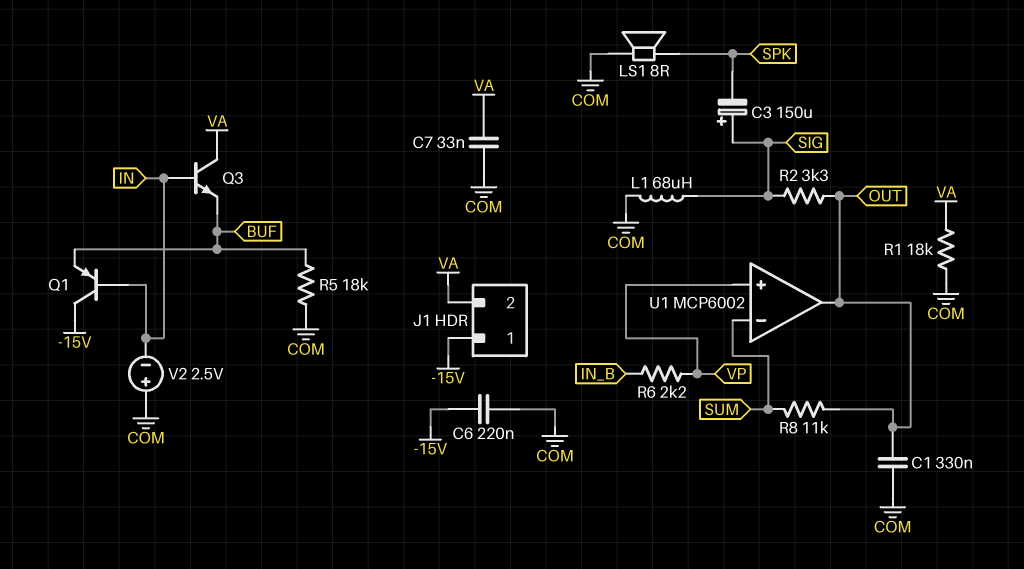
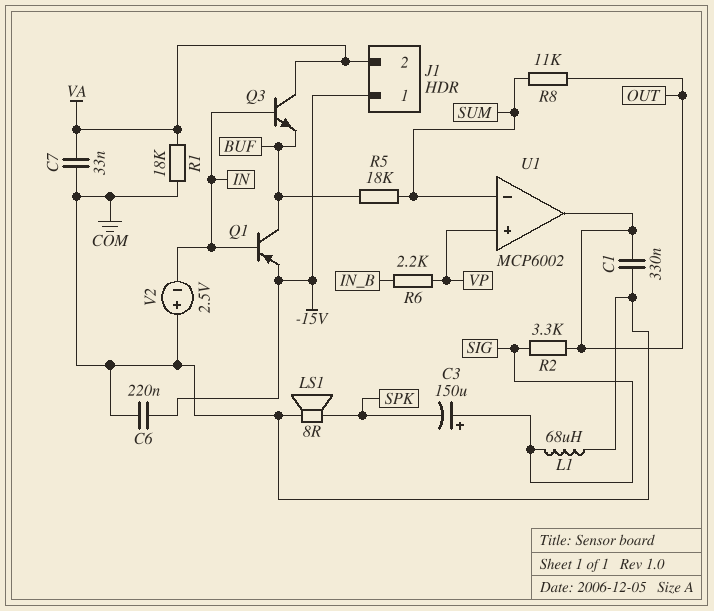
Q1: PNP (B IN, C -15V, E BUF) -> PNP (B IN, C BUF, E -15V)
R5: 18k (BUF, COM) -> 18k (BUF, SUM)

